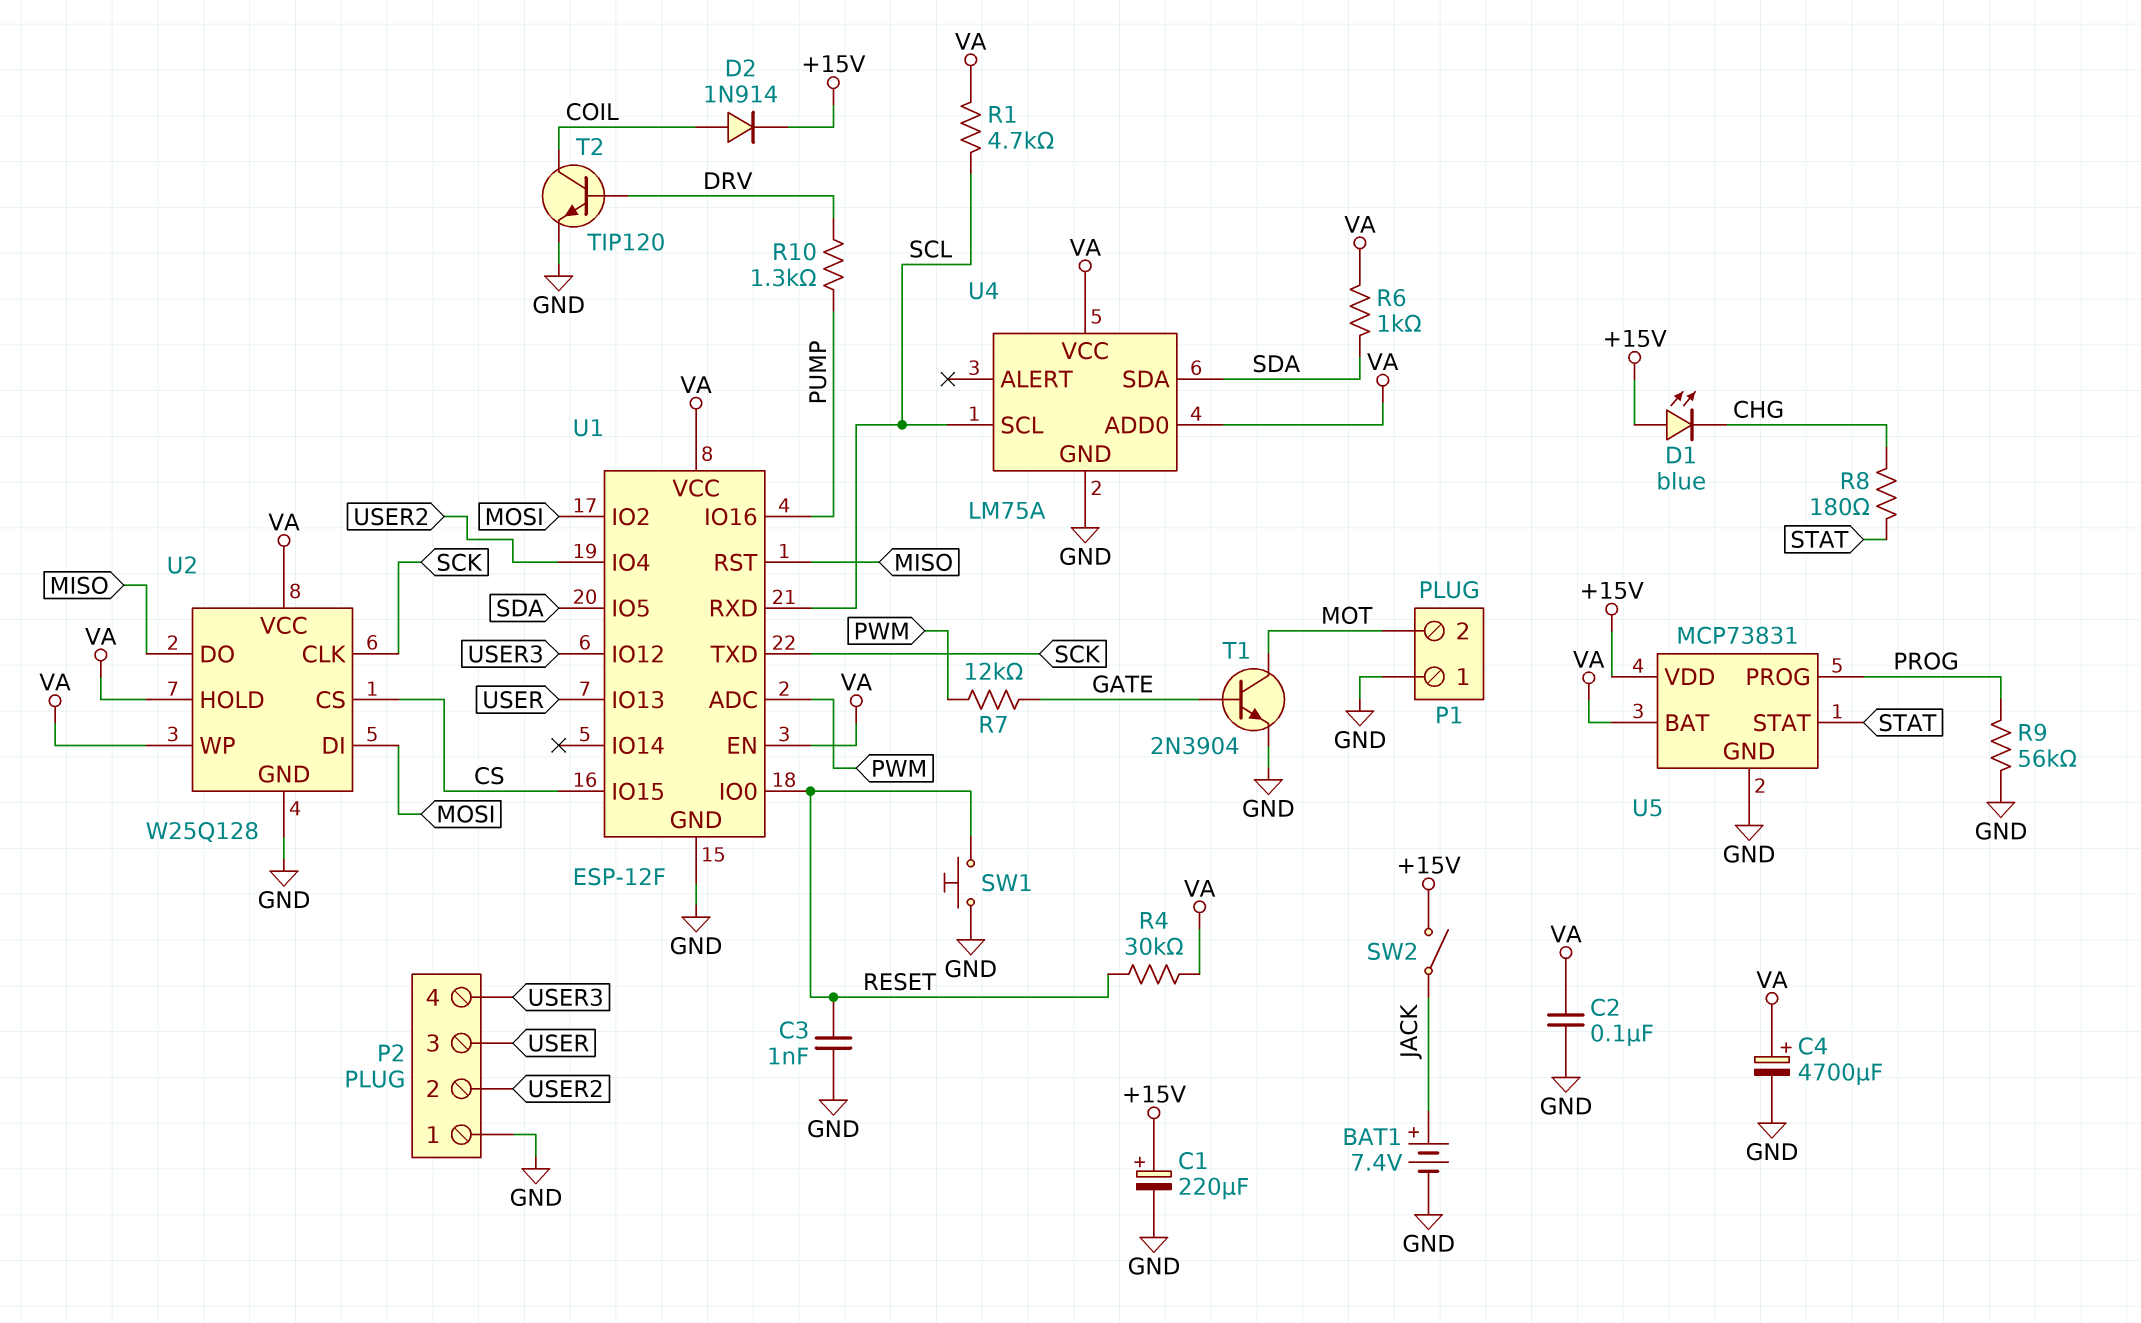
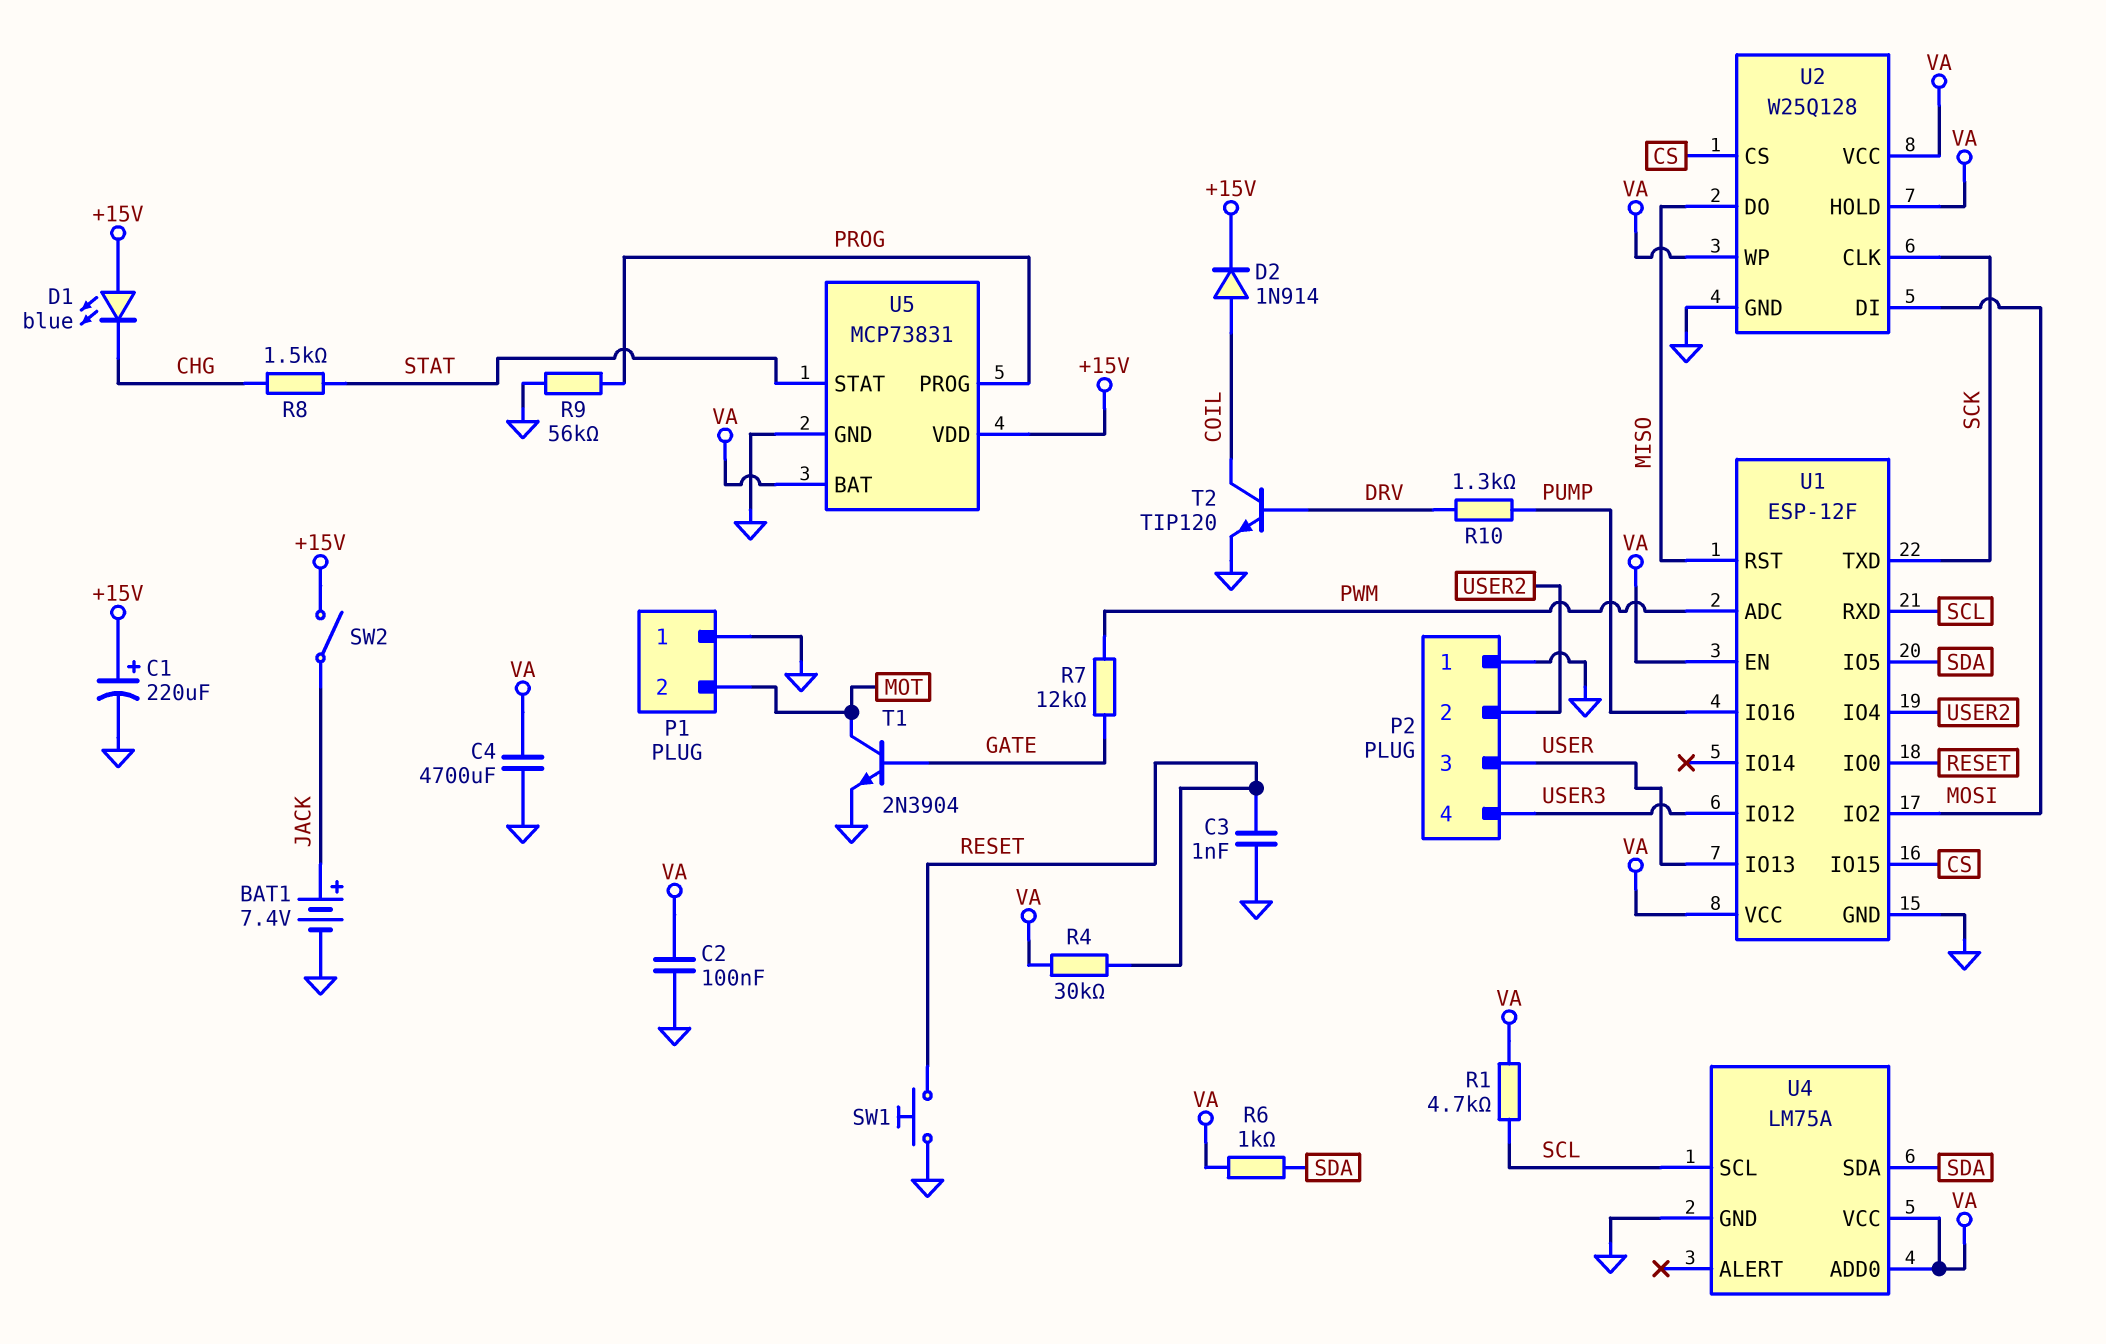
C4: 4700uF (plus VA, minus GND) -> 4700uF (GND, VA)
R8: 180 (CHG, STAT) -> 1.5k (CHG, STAT)

